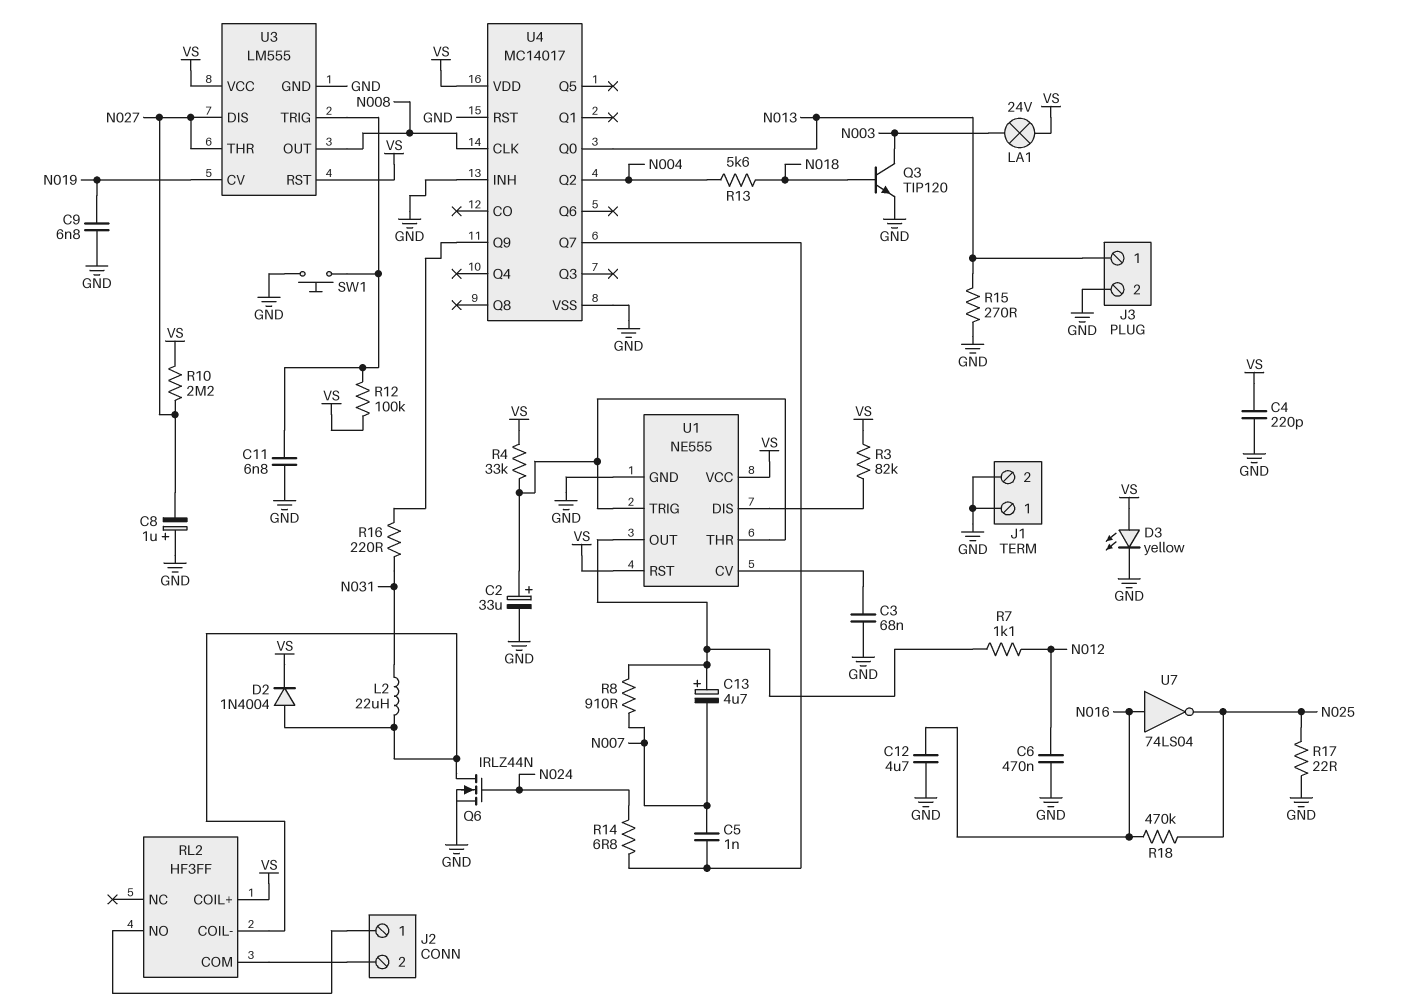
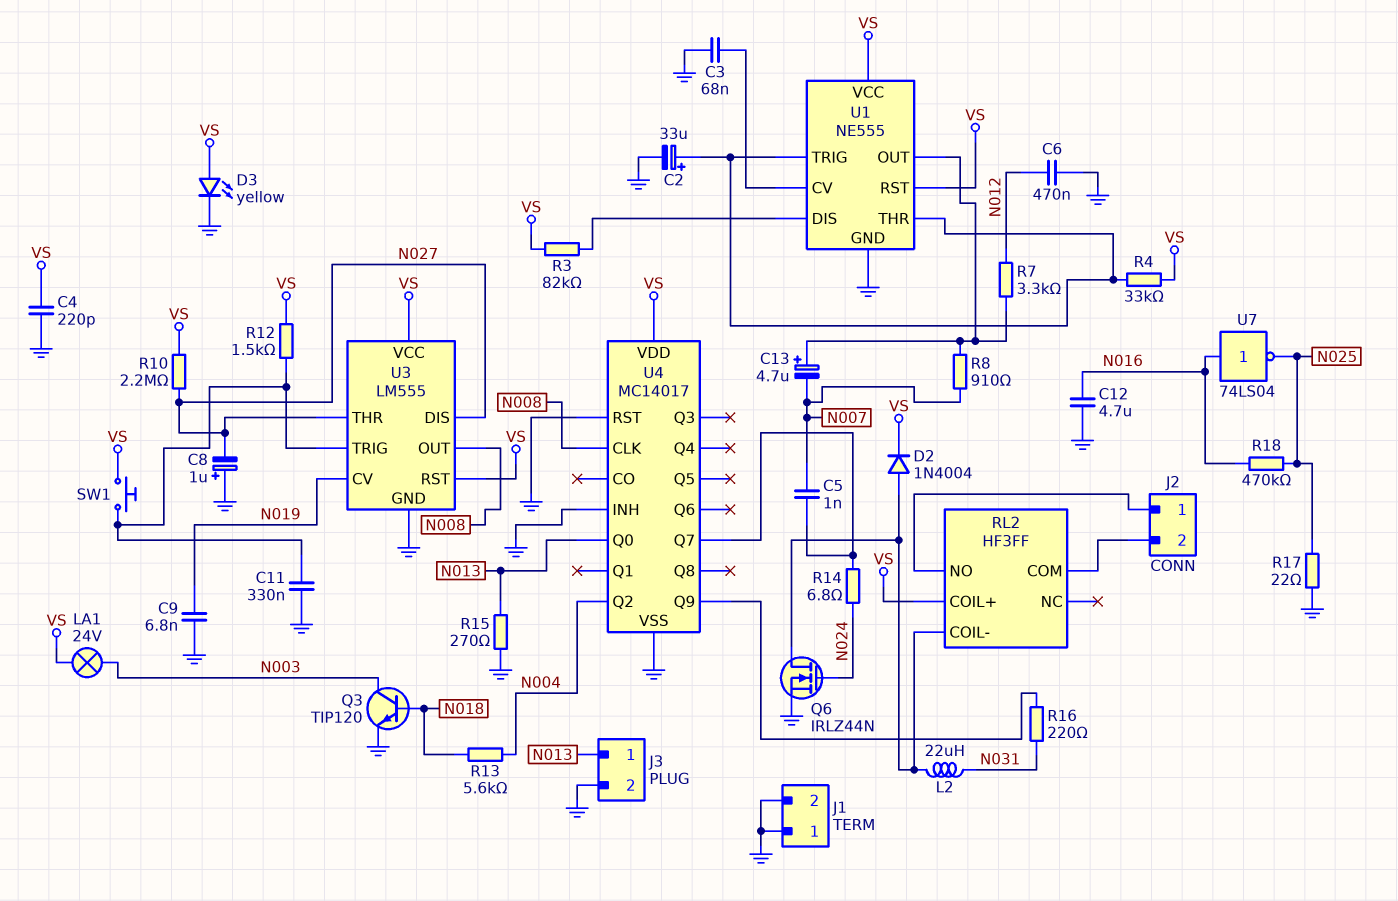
C11: 6.8nF (GND, U3/TRIG) -> 330nF (GND, U3/TRIG)
R7: 1.1k (N012, U1/OUT) -> 3.3k (N012, U1/OUT)
R12: 100k (U3/TRIG, VS) -> 1.5k (U3/TRIG, VS)
SW1: button (GND, U3/TRIG) -> button (U3/TRIG, VS)

